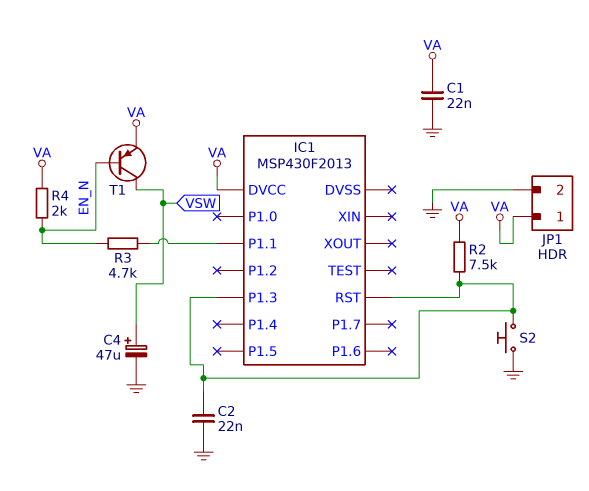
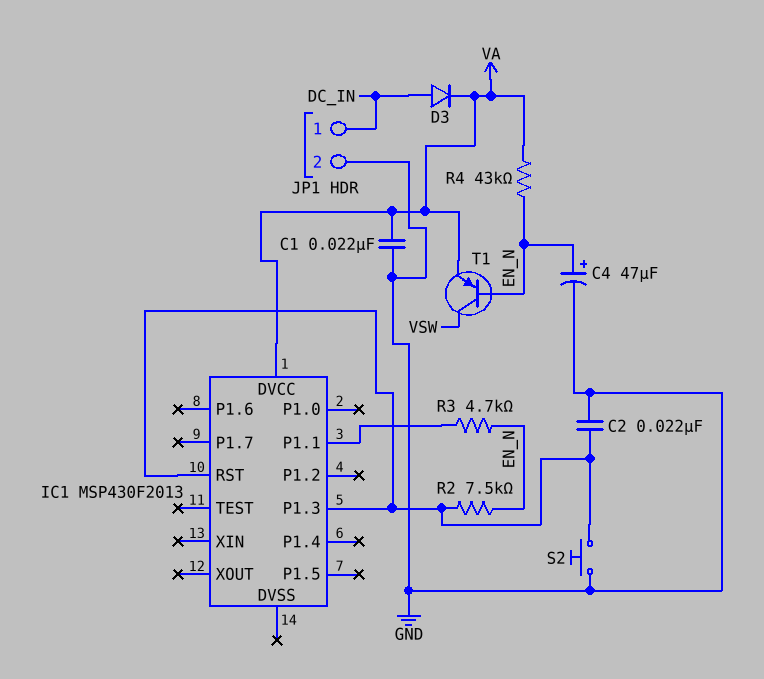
C4: 47uF (plus VSW, minus GND) -> 47uF (plus EN_N, minus GND)
D3: none -> diode (A DC_IN, K VA)
JP1 pin 1: VA -> DC_IN
R2: 7.5k (IC1/P1.3, VA) -> 7.5k (EN_N, IC1/P1.3)
R4: 2k (EN_N, VA) -> 43k (EN_N, VA)

